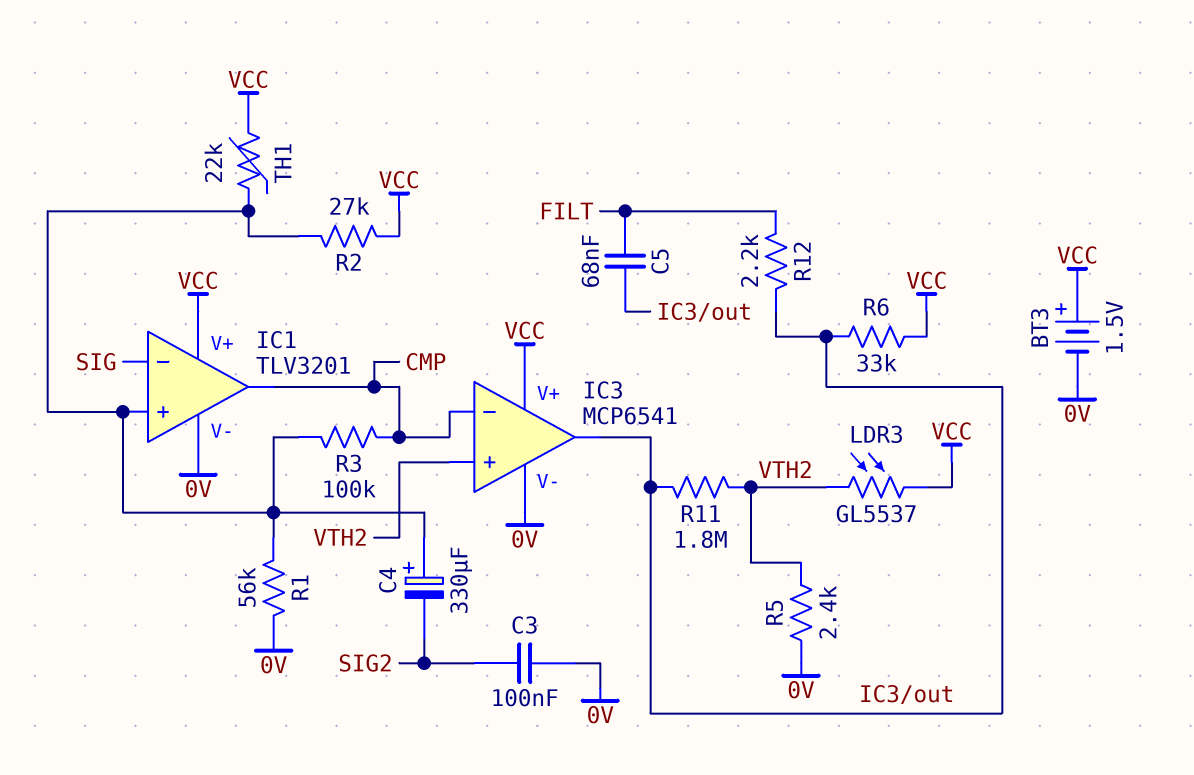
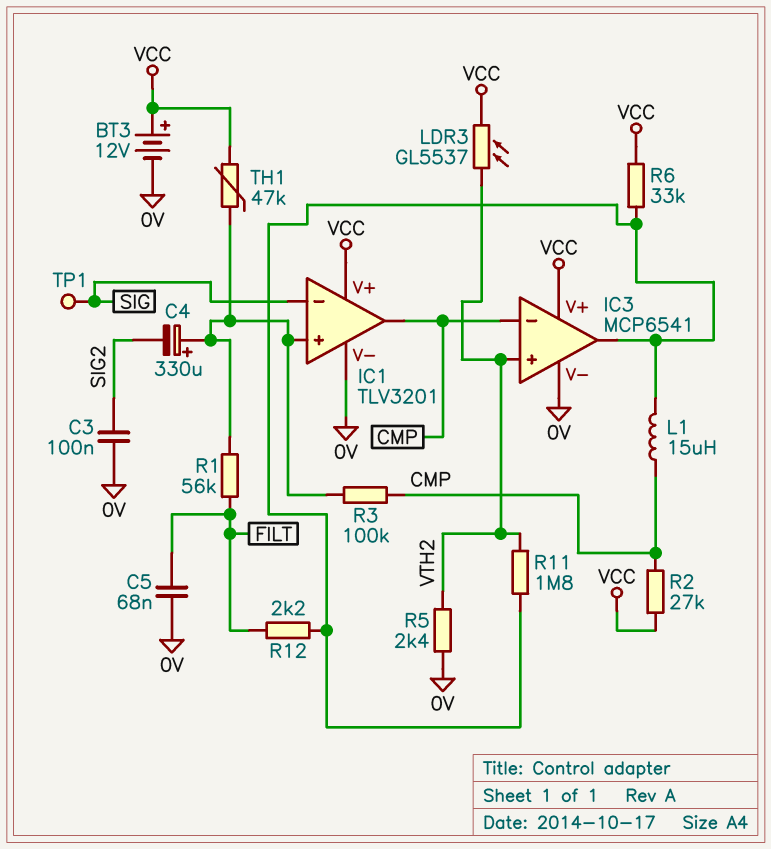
BT3: 1.5V (plus VCC, minus 0V) -> 12V (plus VCC, minus 0V)
C5: 68nF (FILT, IC3/out) -> 68nF (0V, FILT)
L1: none -> 15uH (CMP, IC3/out)
R1: 56k (0V, IC1/in+) -> 56k (FILT, IC1/in+)
R2: 27k (IC1/in+, VCC) -> 27k (CMP, VCC)
TH1: 22k (IC1/in+, VCC) -> 47k (IC1/in+, VCC)
TP1: none -> test point (SIG)

